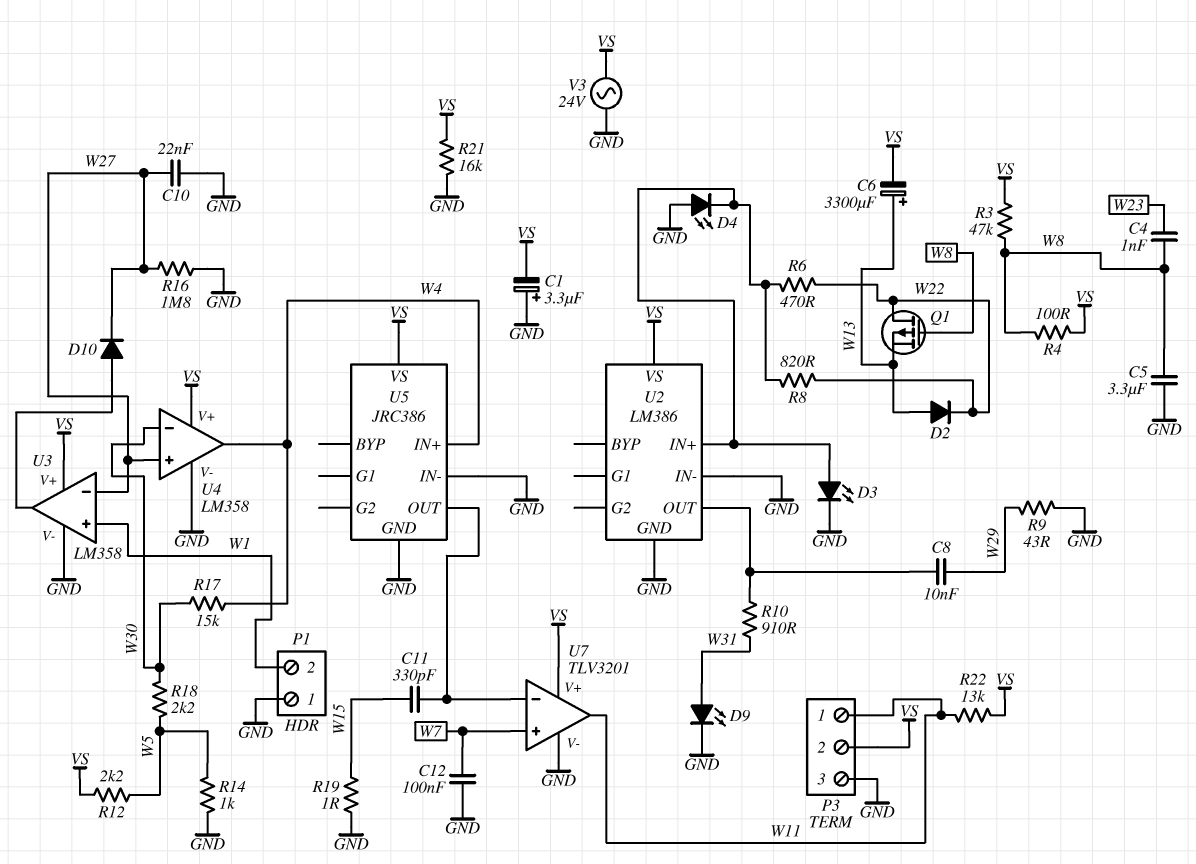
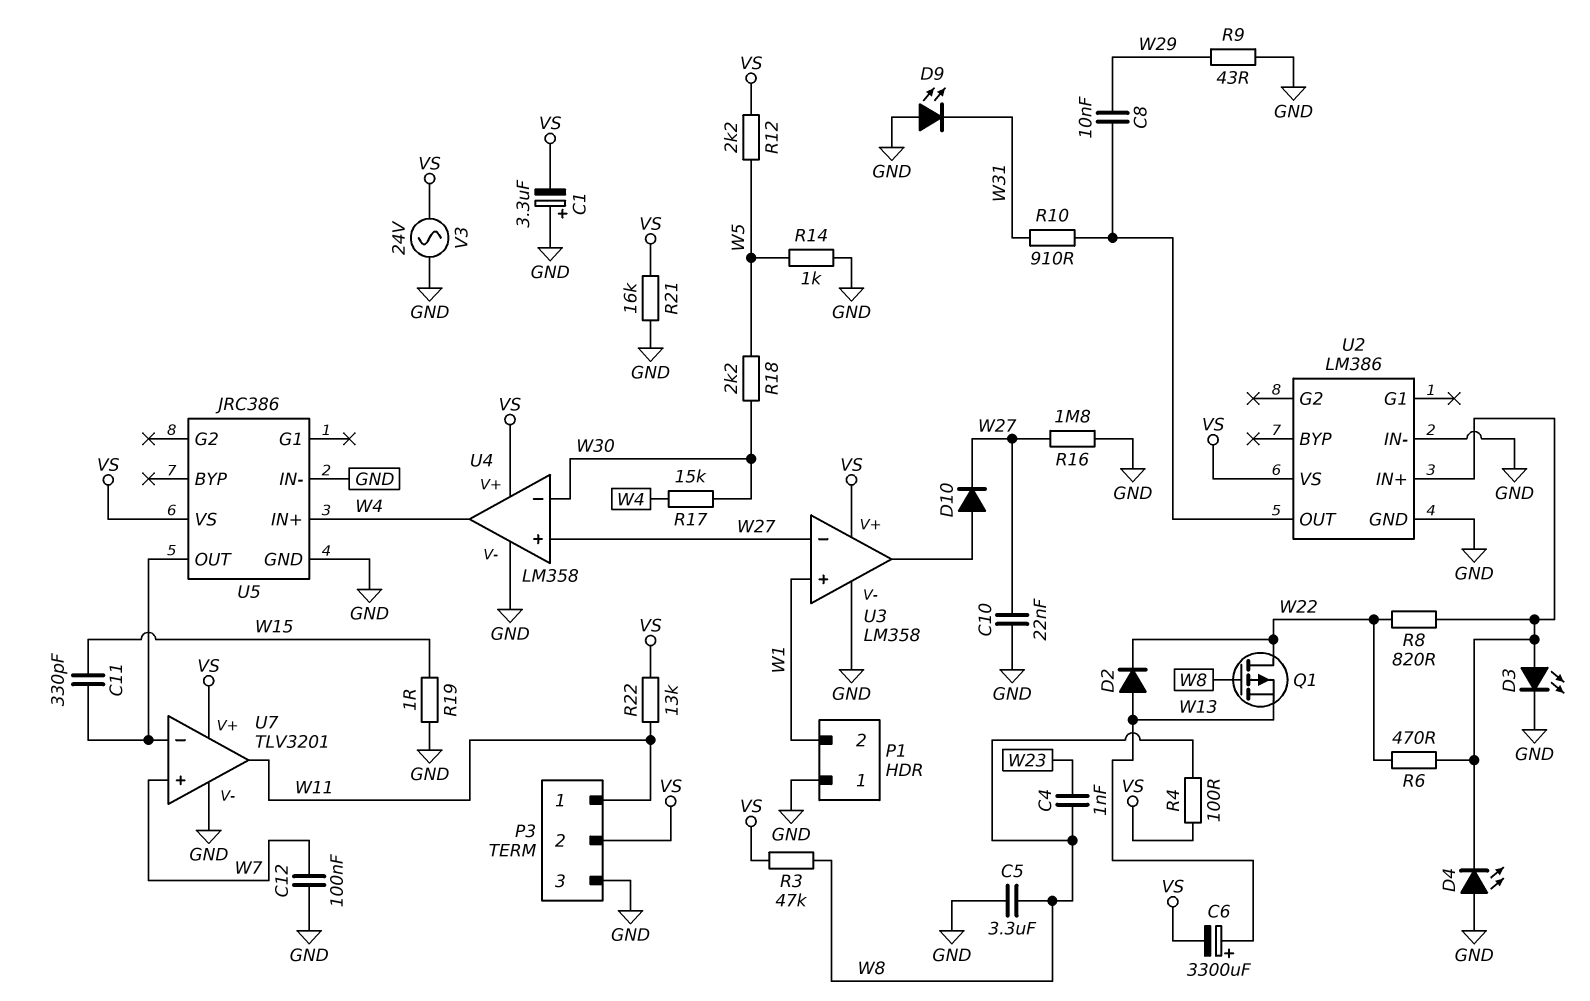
D9: LED (A W31, K GND) -> LED (A GND, K W31)

